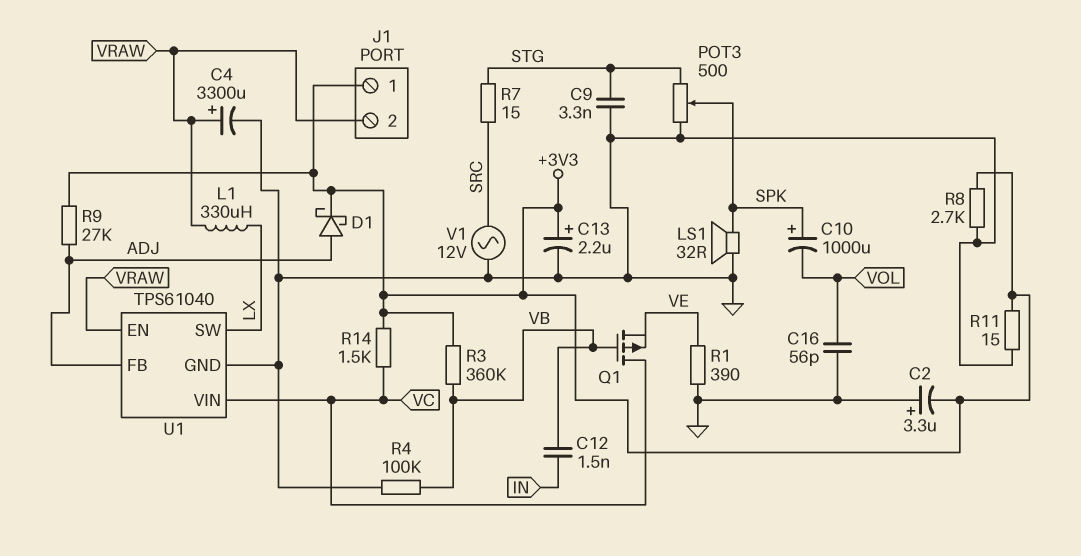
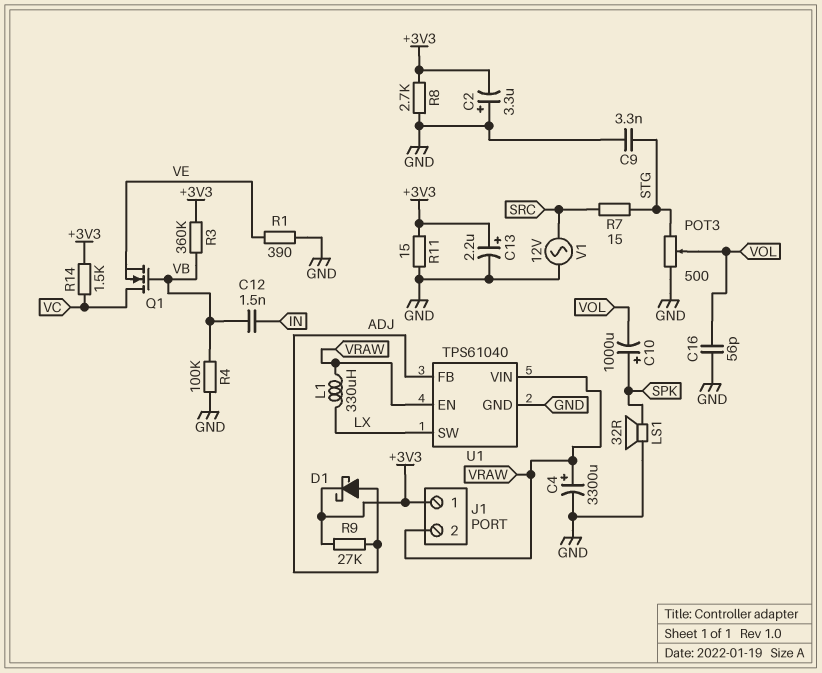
POT3: 500 (GND, STG, wiper SPK) -> 500 (GND, STG, wiper VOL)
Q1: PMOS (G VB, D VC, S VE) -> NMOS (G VB, D VC, S VE)
U1 pin VIN: VC -> VRAW

